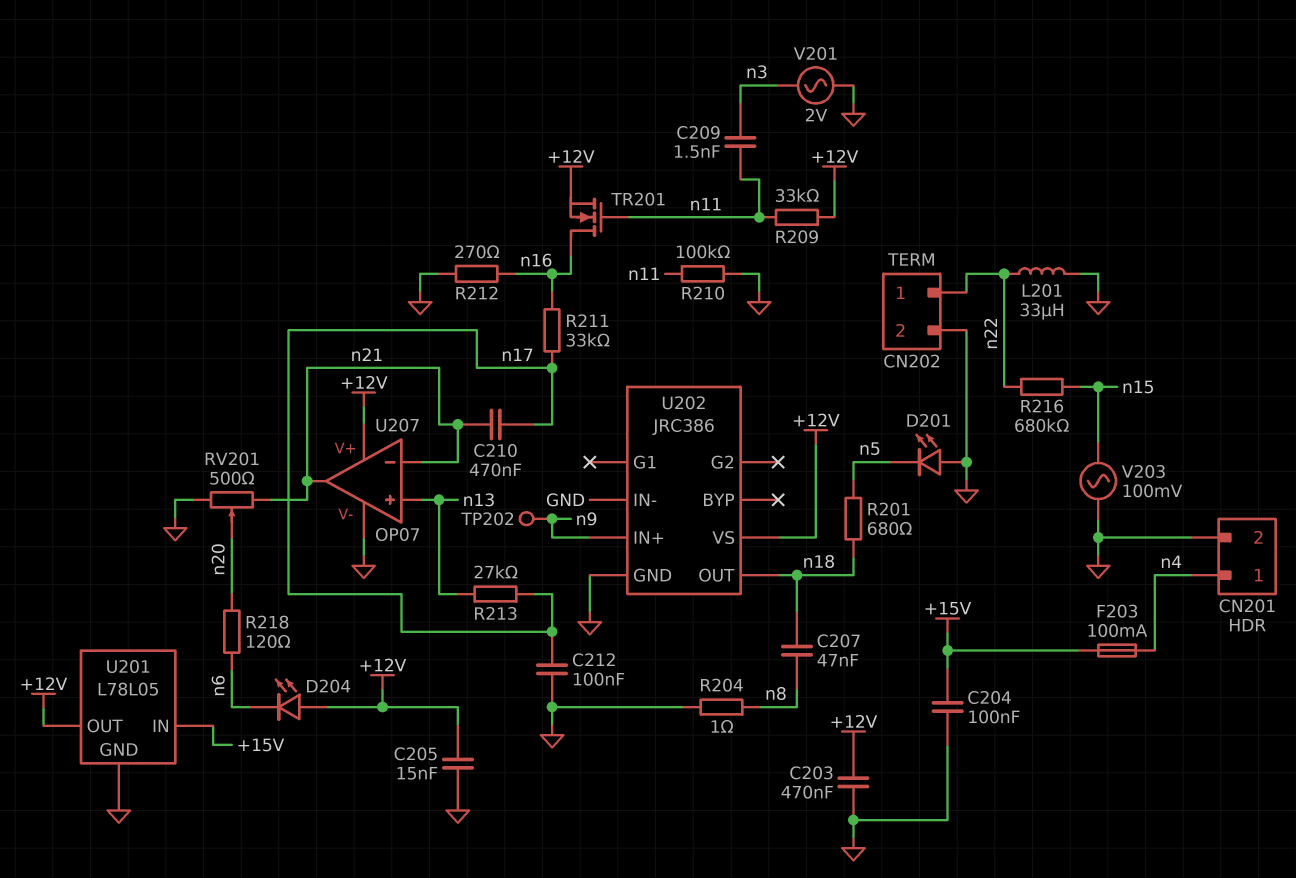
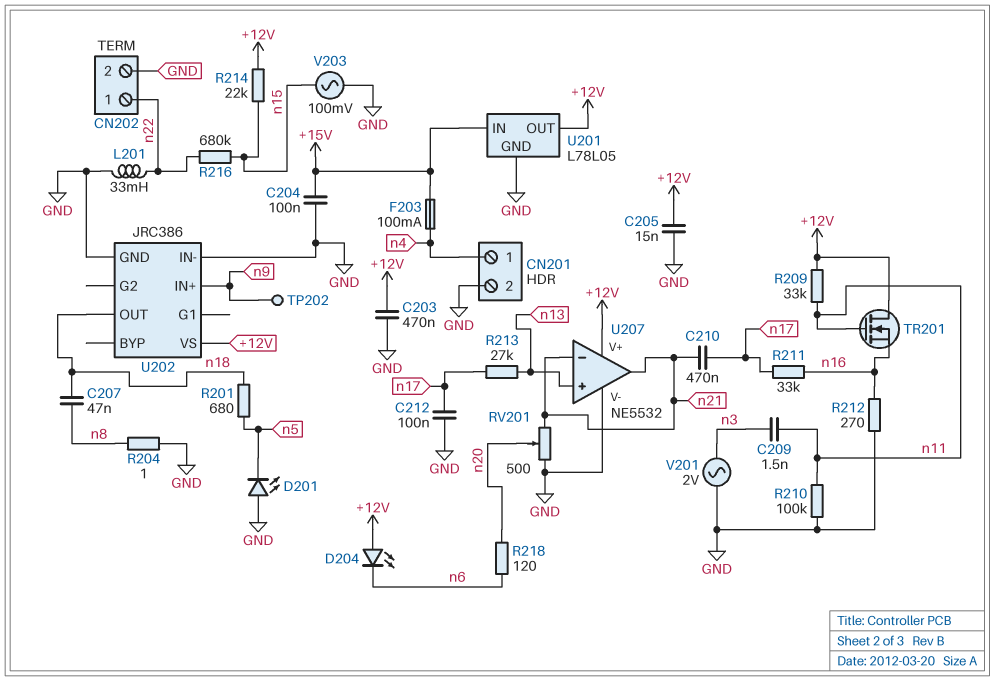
L201: 33uH (GND, n22) -> 33mH (GND, n22)
R214: none -> 22k (+12V, n15)
TR201: NMOS (G n11, D n16, S +12V) -> NMOS (G n11, D +12V, S n16)
U207: OP07 -> NE5532

